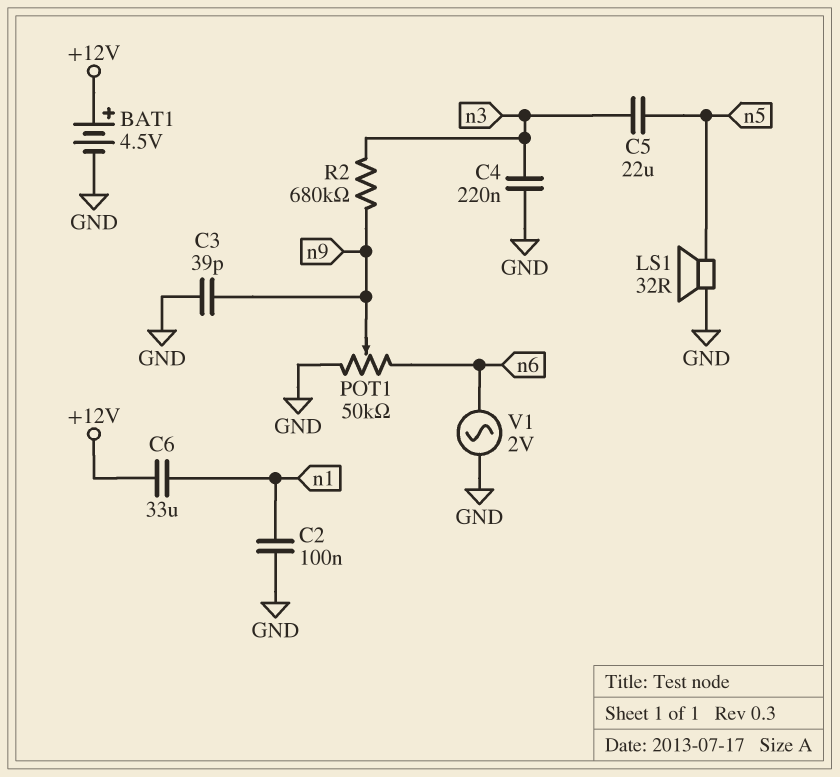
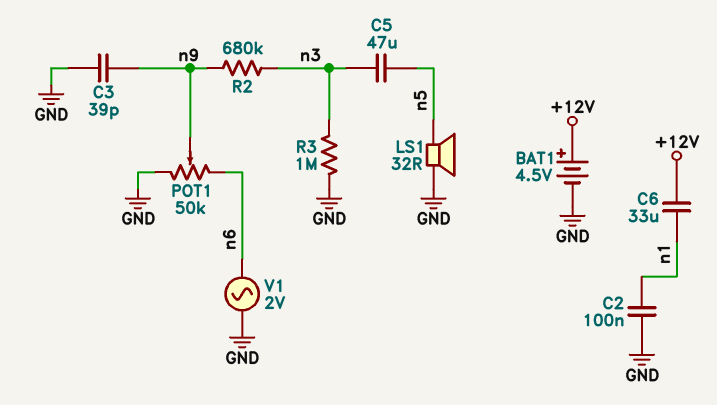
C4: 220nF (GND, n3) -> none
C5: 22uF (n3, n5) -> 47uF (n3, n5)
R3: none -> 1M (GND, n3)

